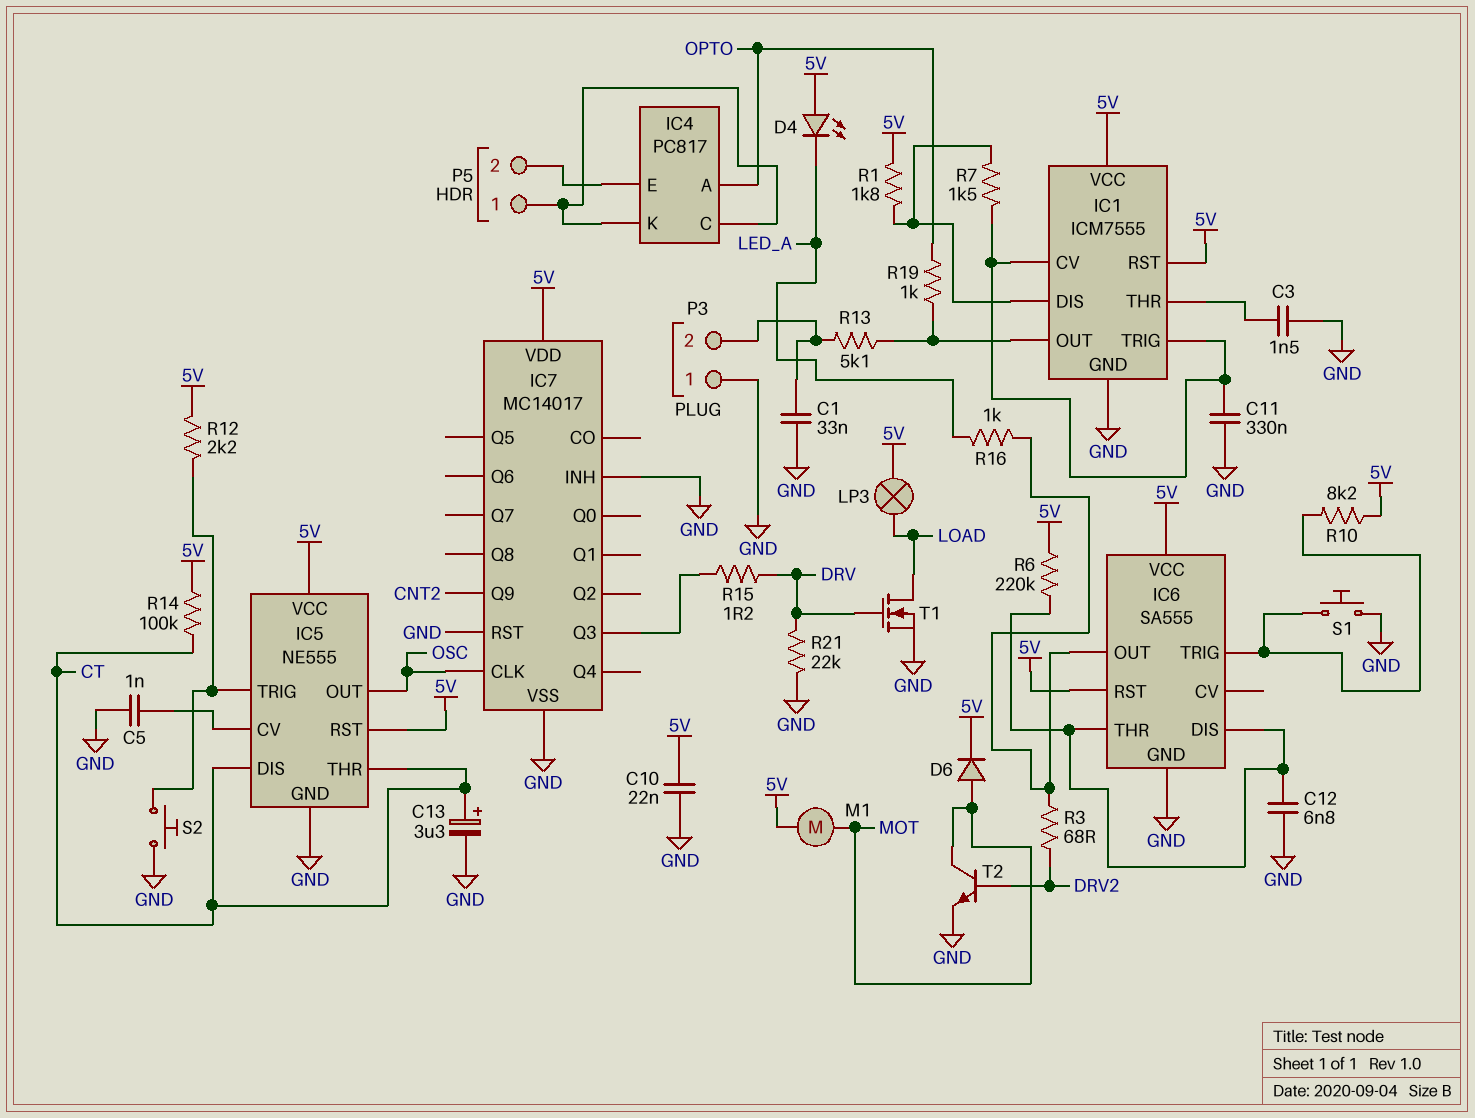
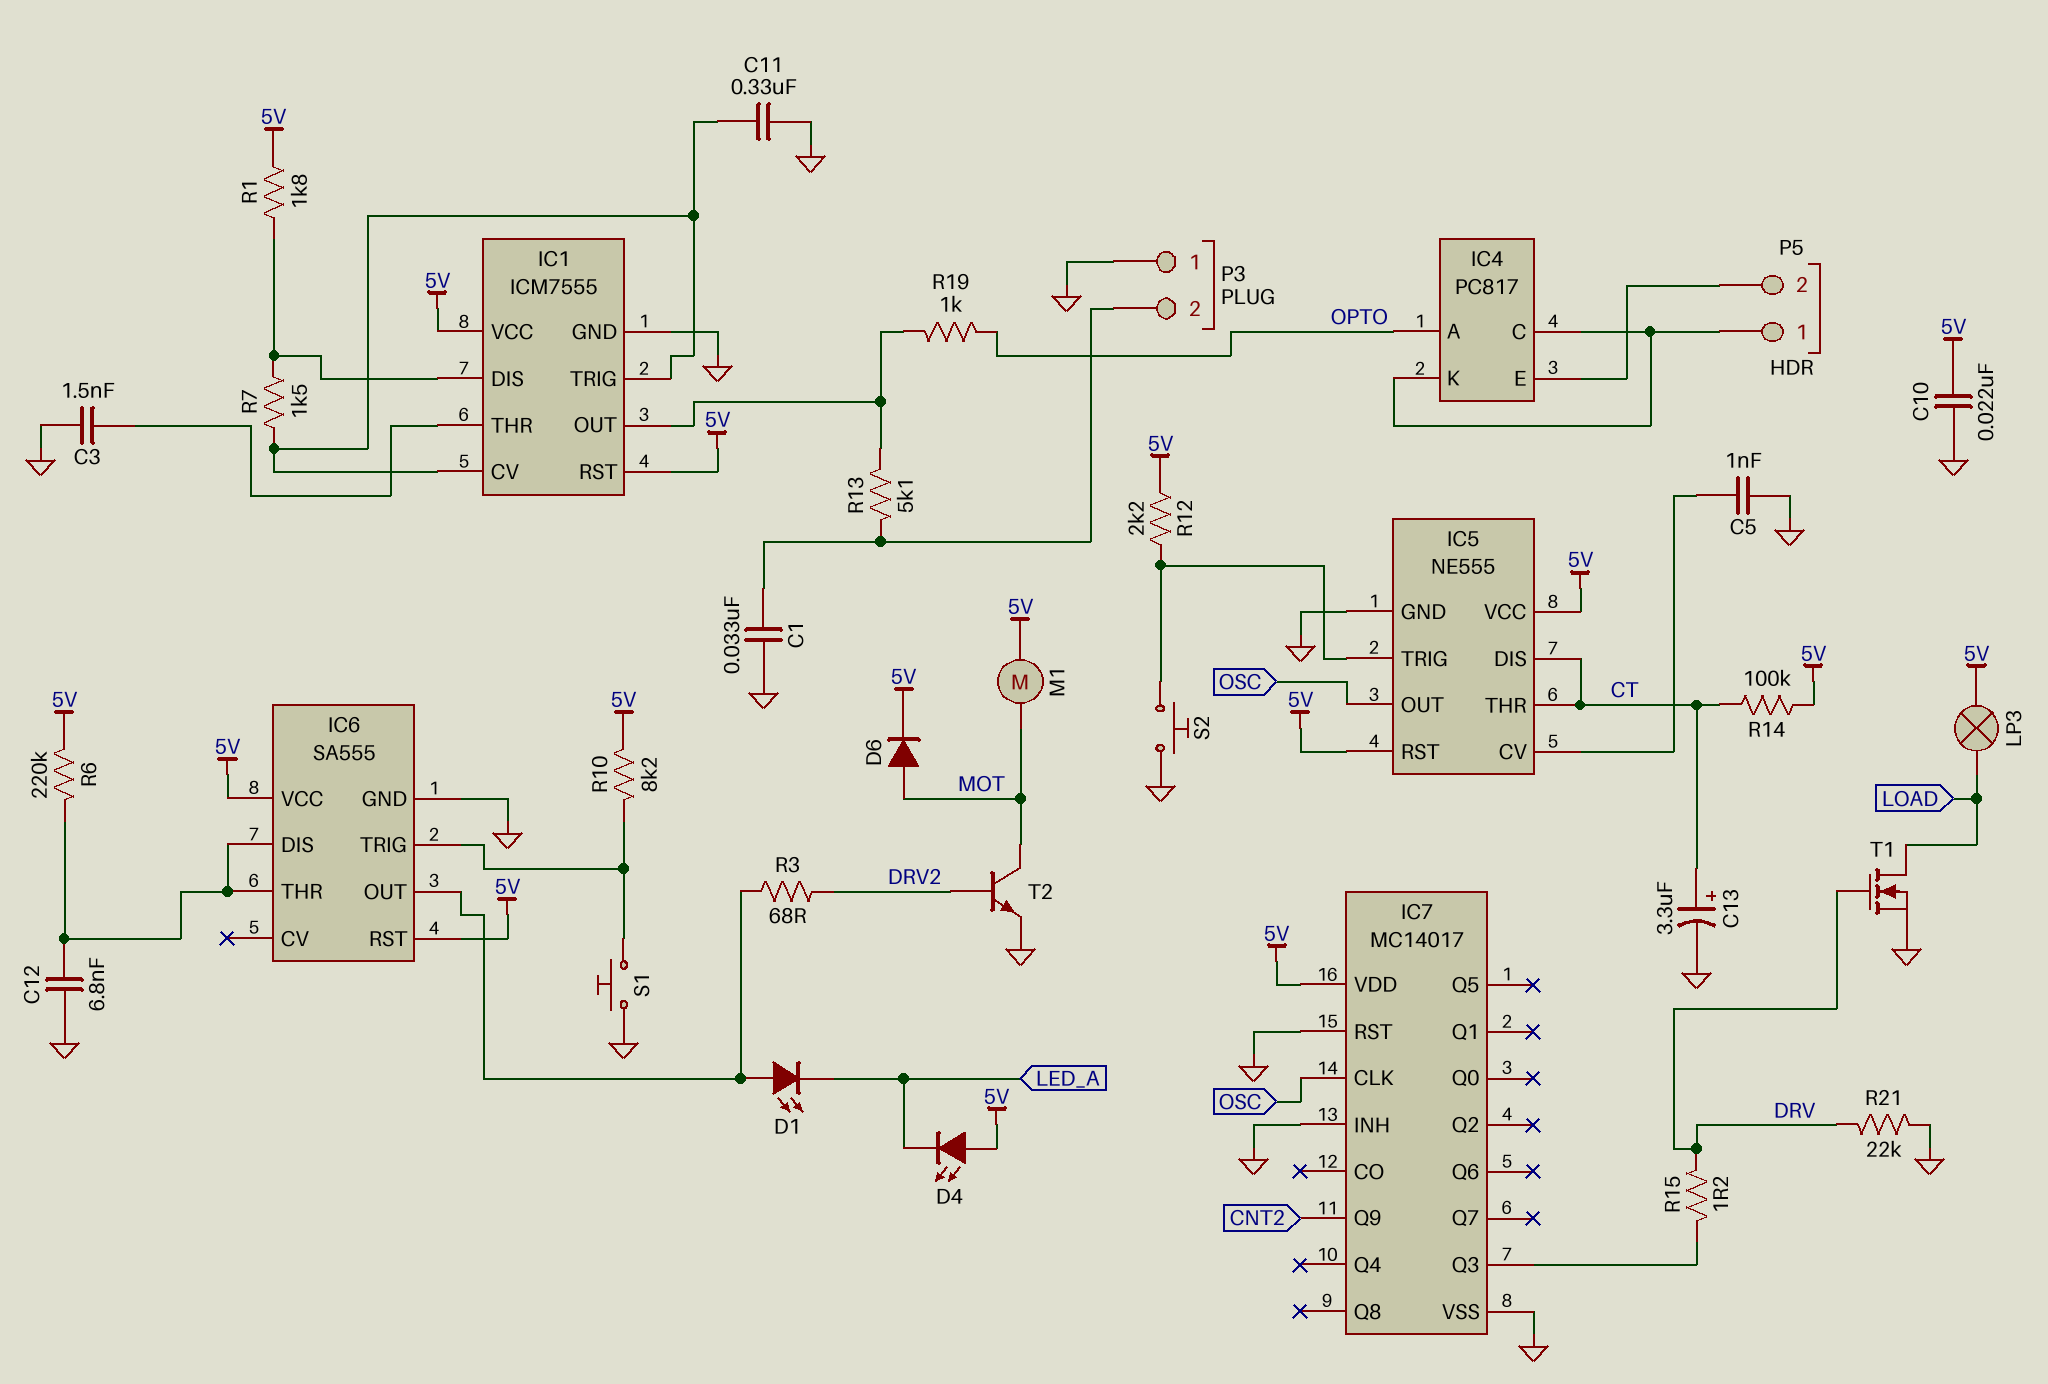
D1: none -> LED (A IC6/OUT, K LED_A)
R16: 1k (IC6/OUT, LED_A) -> none

